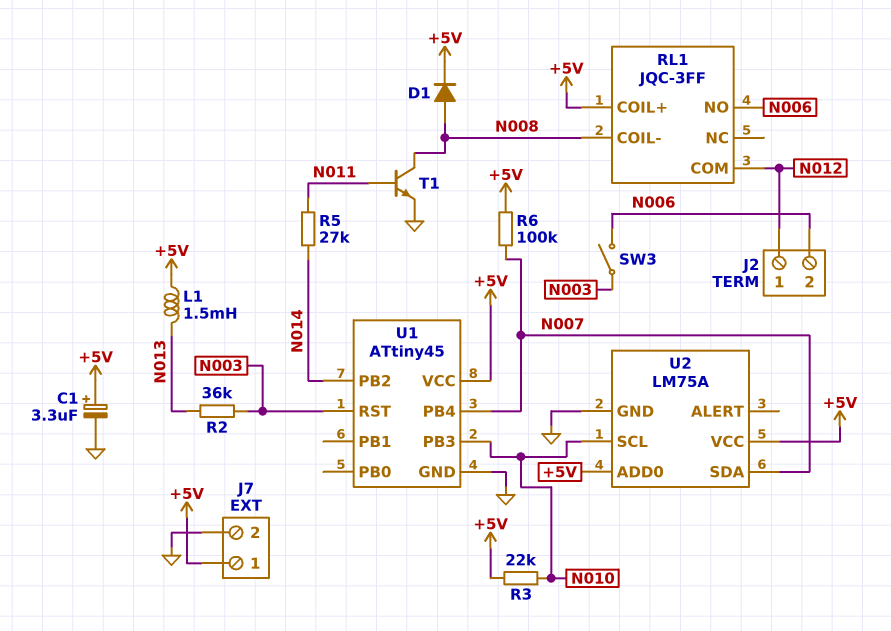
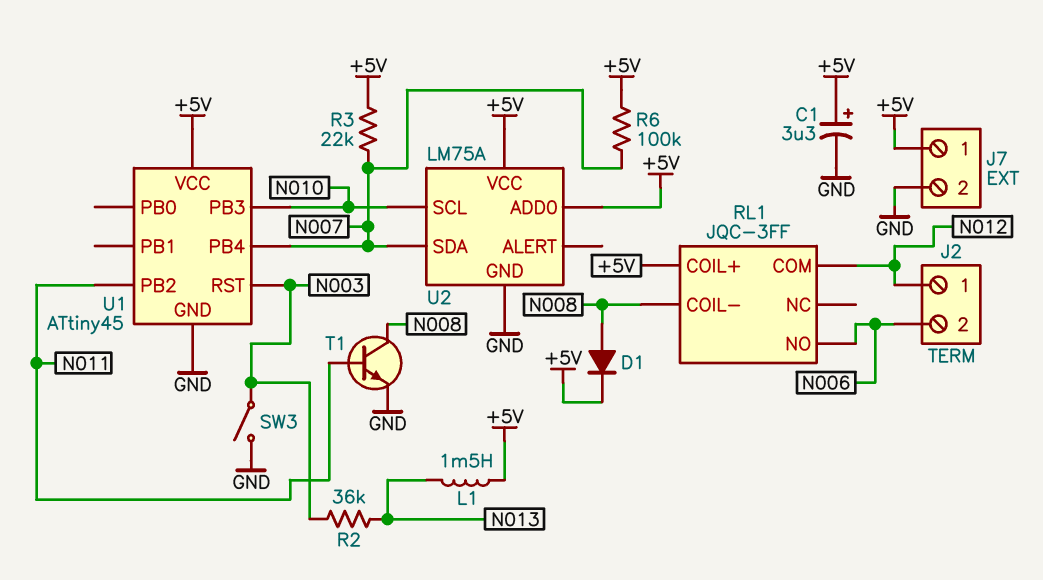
R3: 22k (+5V, N010) -> 22k (+5V, N007)
R5: 27k (N011, N014) -> none
SW3: switch (N003, N006) -> switch (GND, N003)
U1 pin PB2: N014 -> N011

